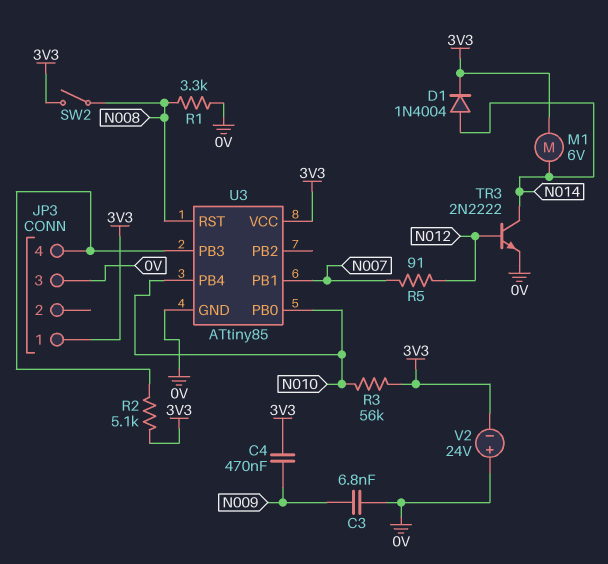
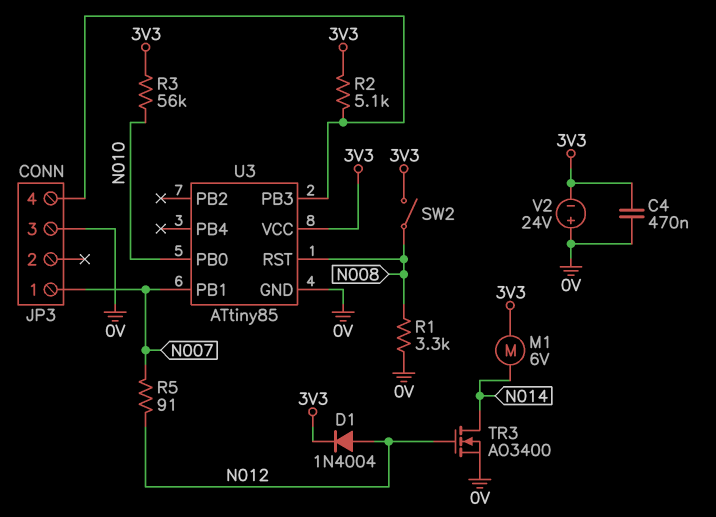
C3: 6.8nF (0V, N009) -> none
C4: 470nF (3V3, N009) -> 470nF (0V, 3V3)
D1: diode 1N4004 (A N014, K 3V3) -> diode 1N4004 (A N012, K 3V3)
JP3 pin 1: 3V3 -> N007
TR3: NPN 2N2222 (B N012, C N014, E 0V) -> NMOS AO3400 (G N012, D N014, S 0V)
U3 pin PB4: N010 -> none

